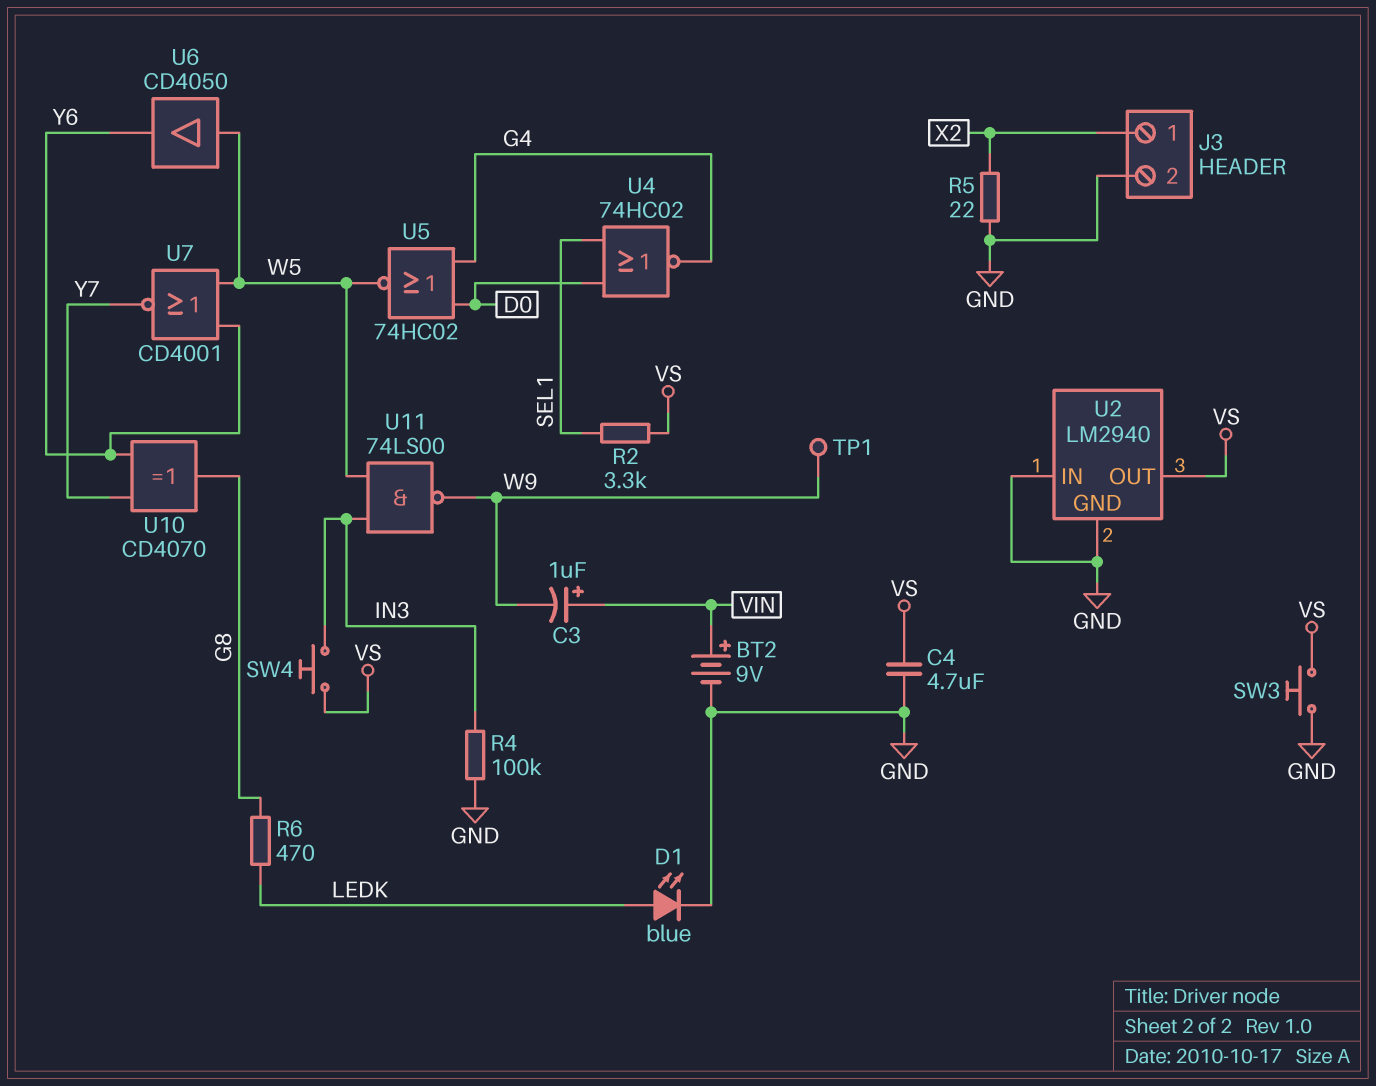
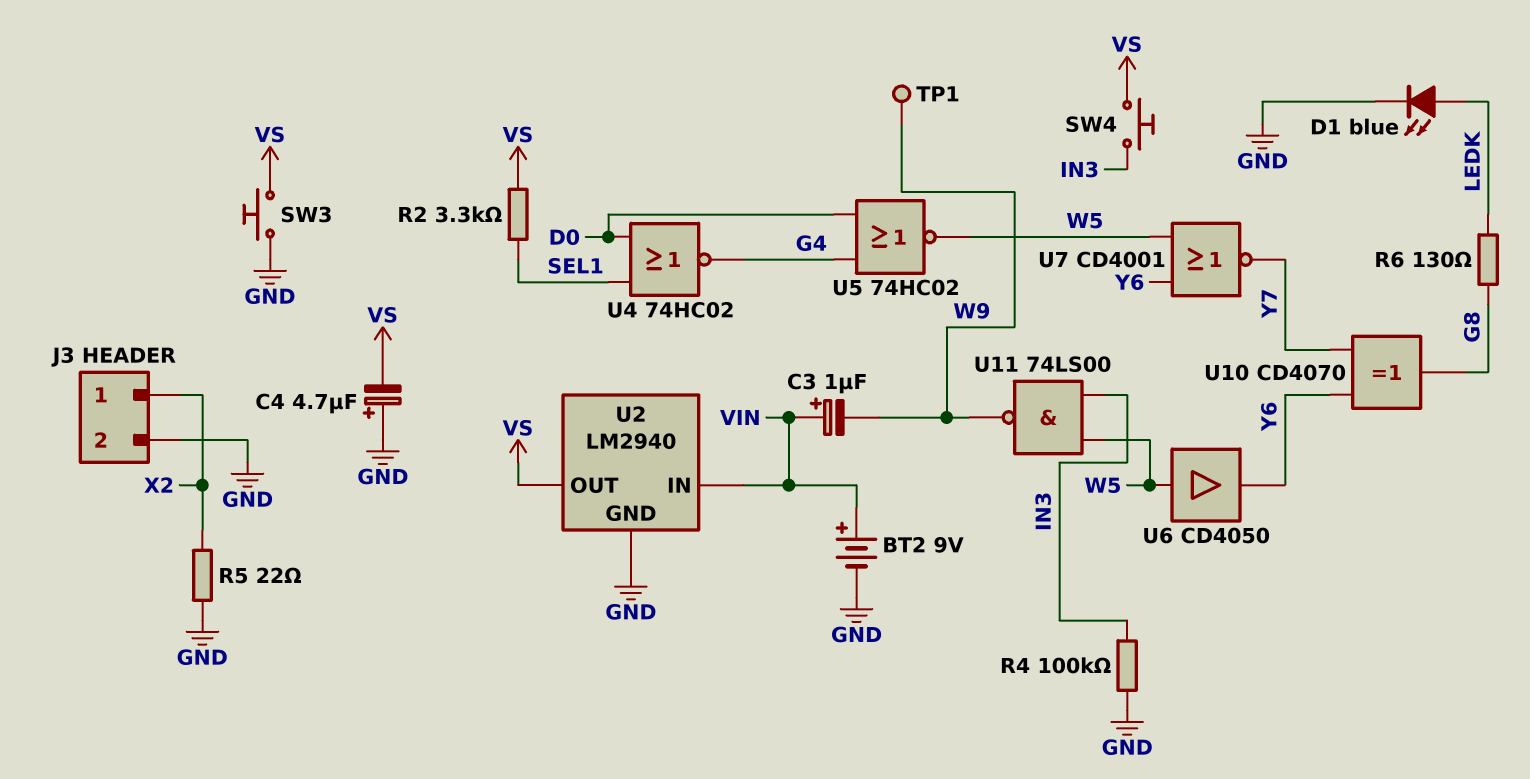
C4: 4.7uF (GND, VS) -> 4.7uF (plus GND, minus VS)
R6: 470 (G8, LEDK) -> 130 (G8, LEDK)
U2 pin IN: GND -> VIN

